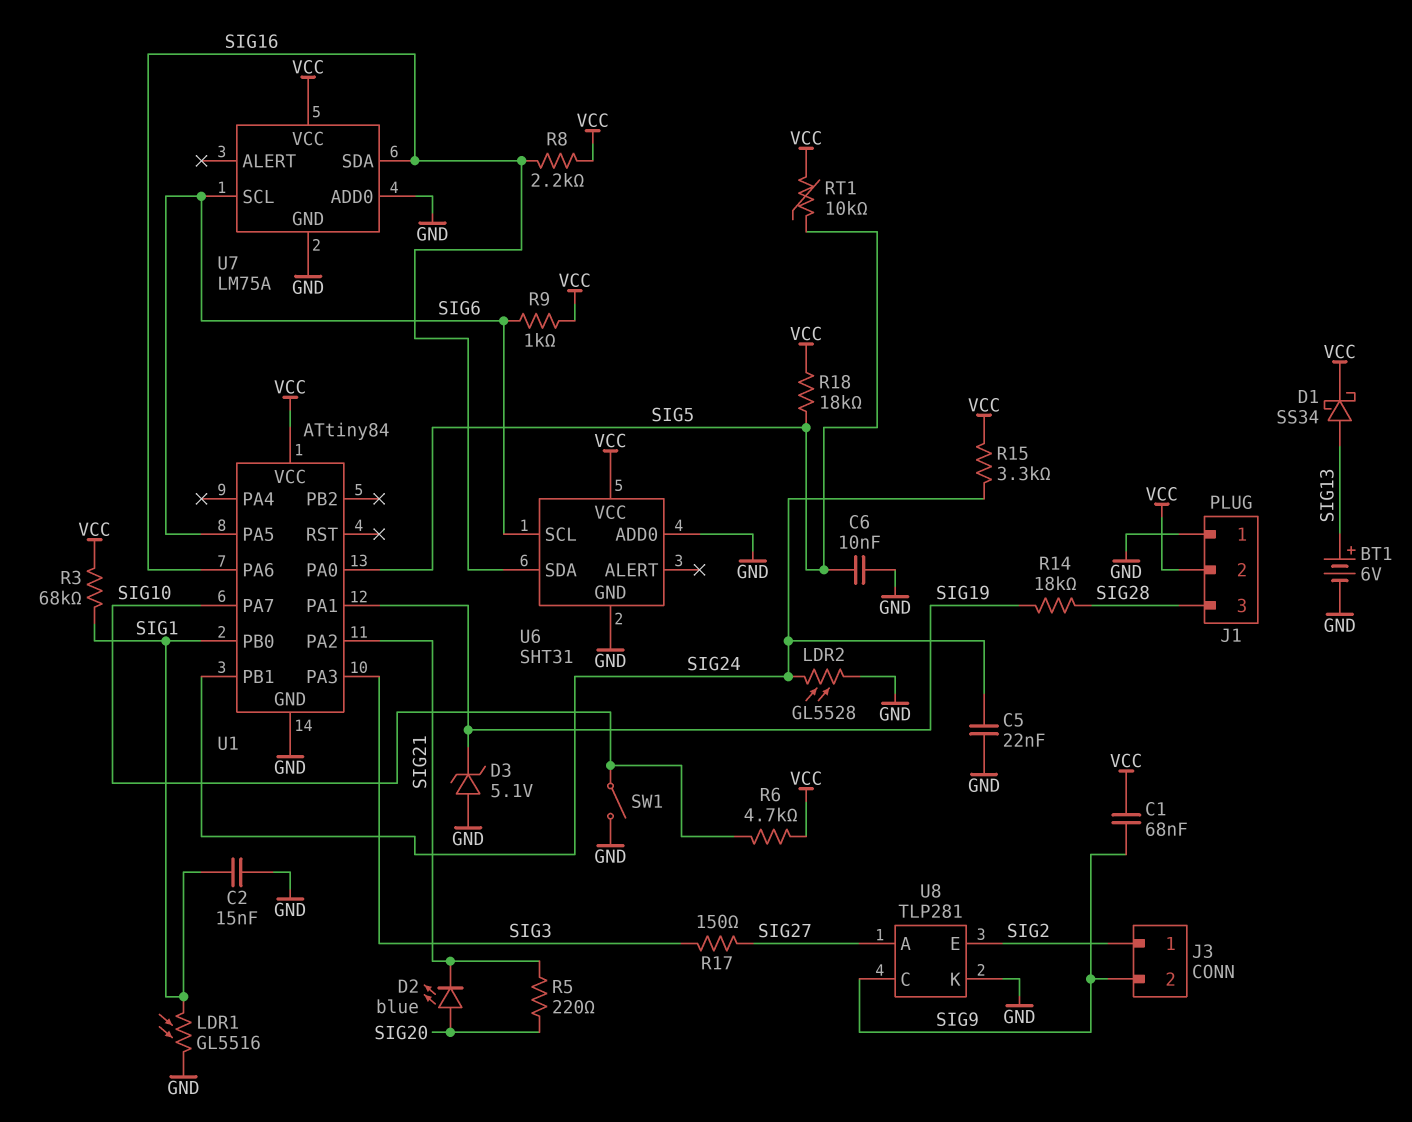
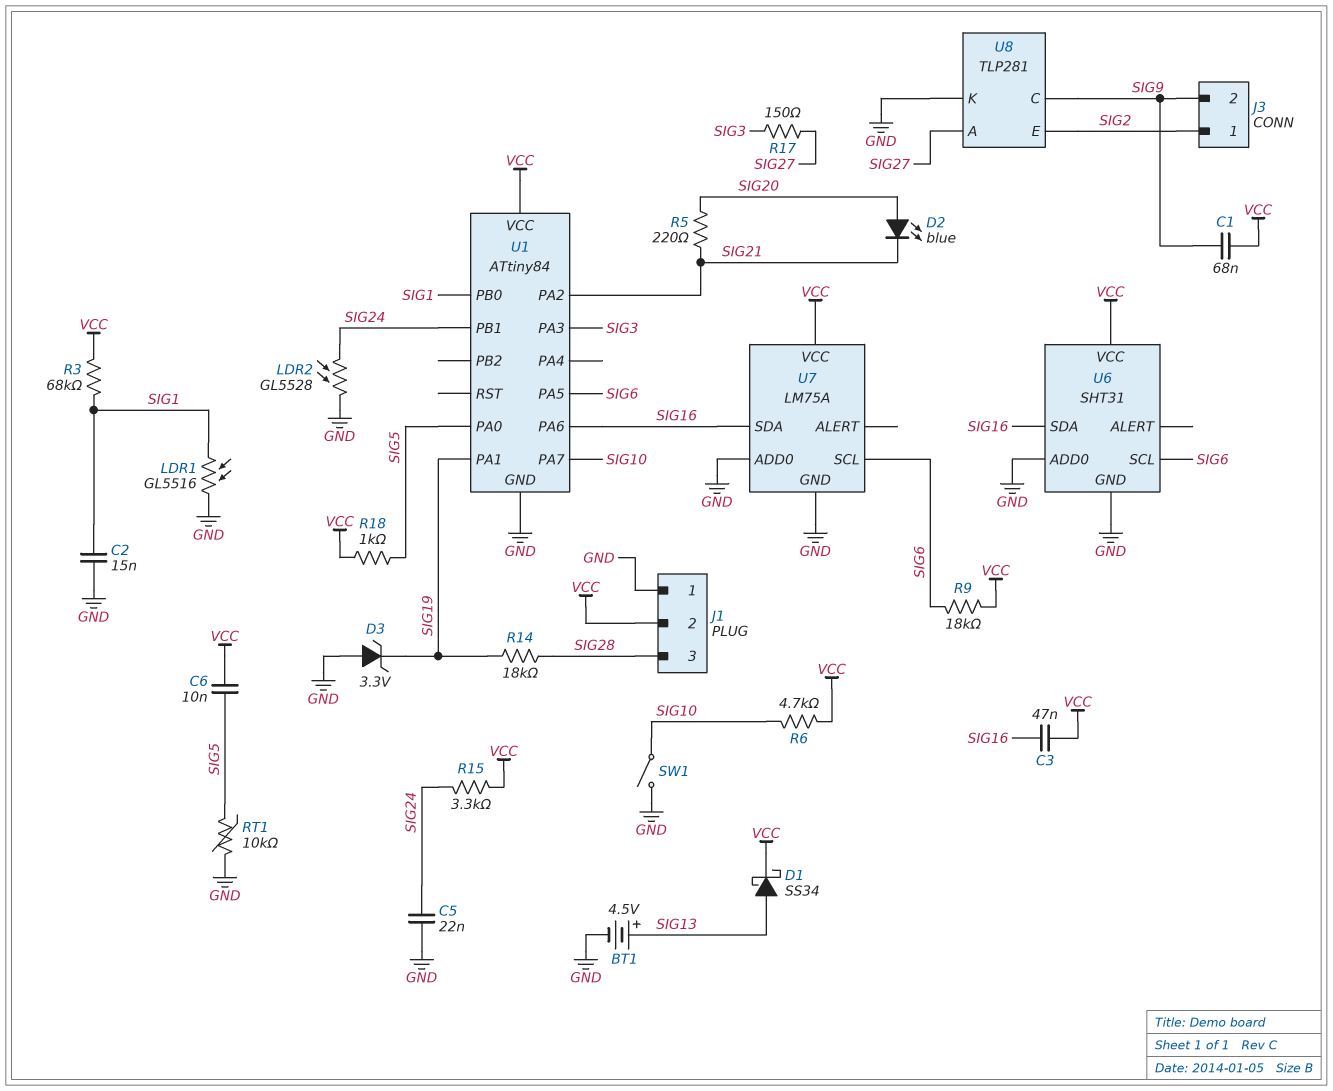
BT1: 6V (plus SIG13, minus GND) -> 4.5V (plus SIG13, minus GND)
C3: none -> 47nF (SIG16, VCC)
C6: 10nF (GND, SIG5) -> 10nF (SIG5, VCC)
D3: zener 5.1V (A GND, K SIG19) -> zener 3.3V (A GND, K SIG19)
R8: 2.2k (SIG16, VCC) -> none
R9: 1k (SIG6, VCC) -> 18k (SIG6, VCC)
R18: 18k (SIG5, VCC) -> 1k (SIG5, VCC)
RT1: 10k (SIG5, VCC) -> 10k (GND, SIG5)

